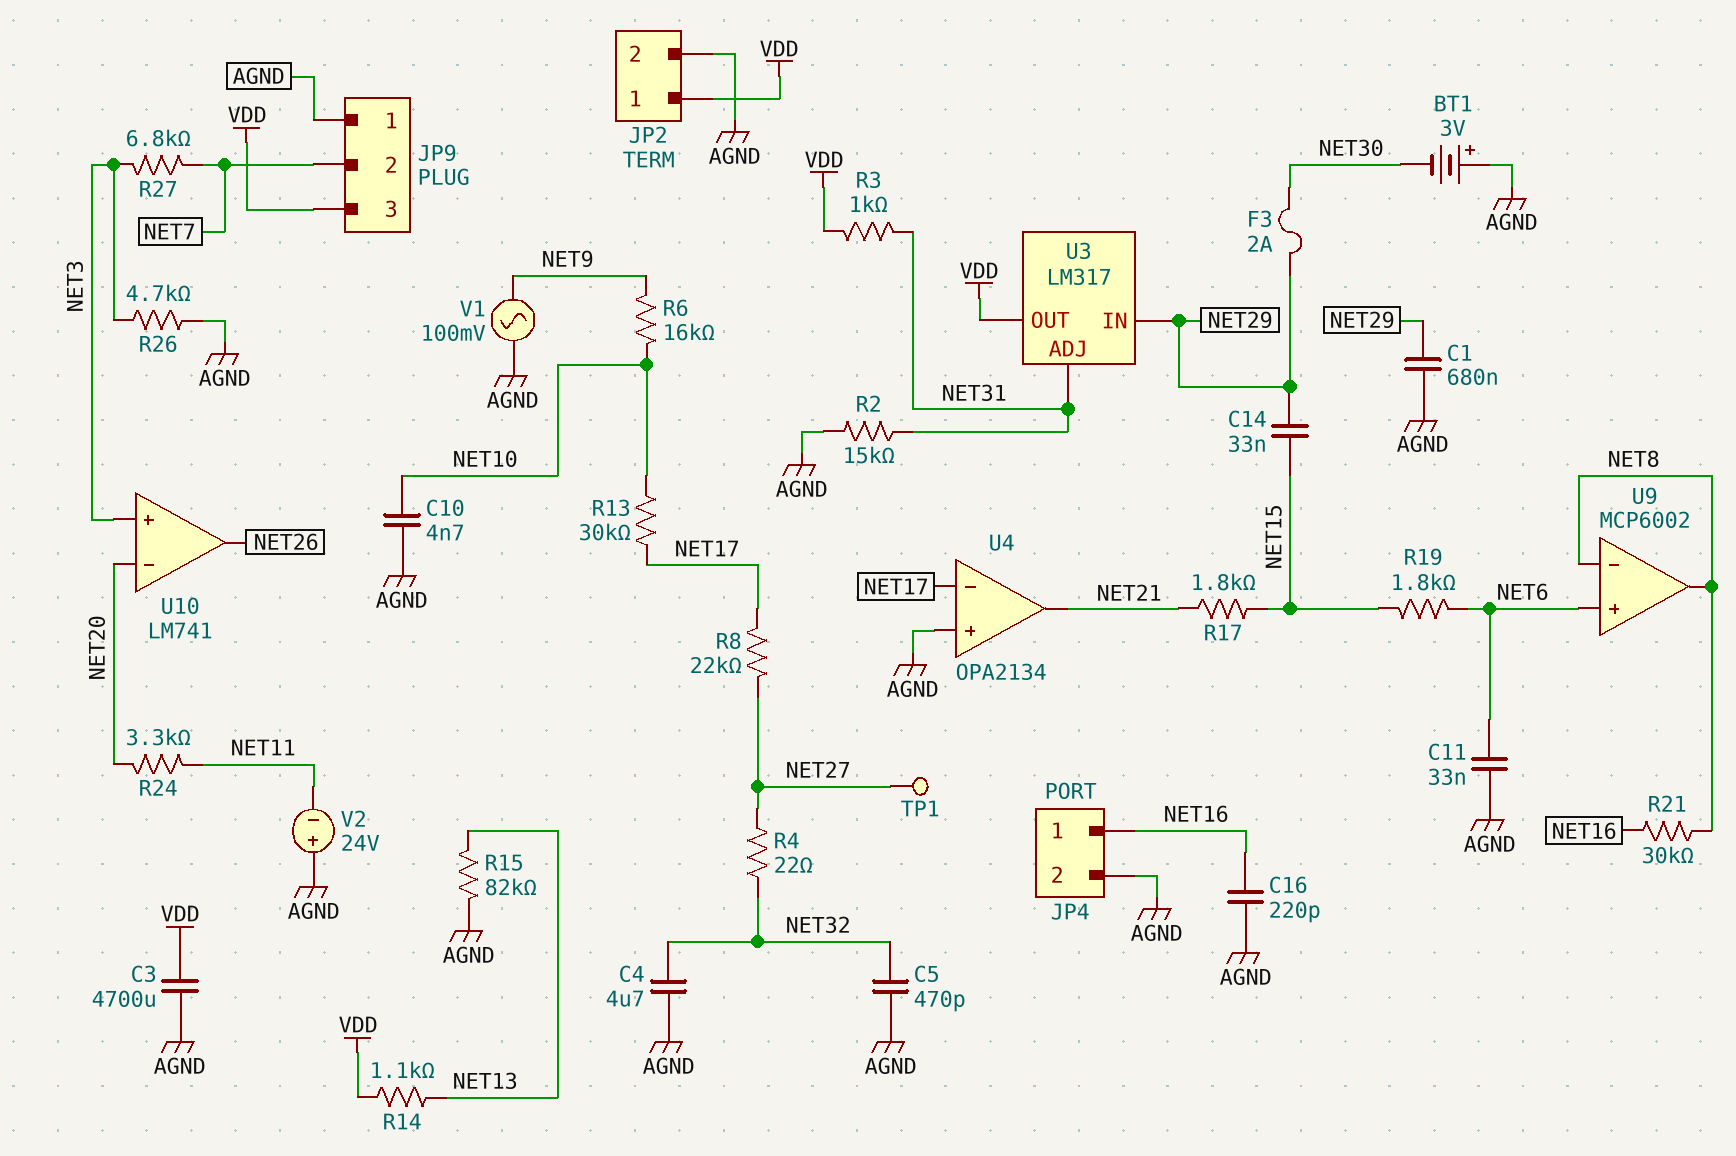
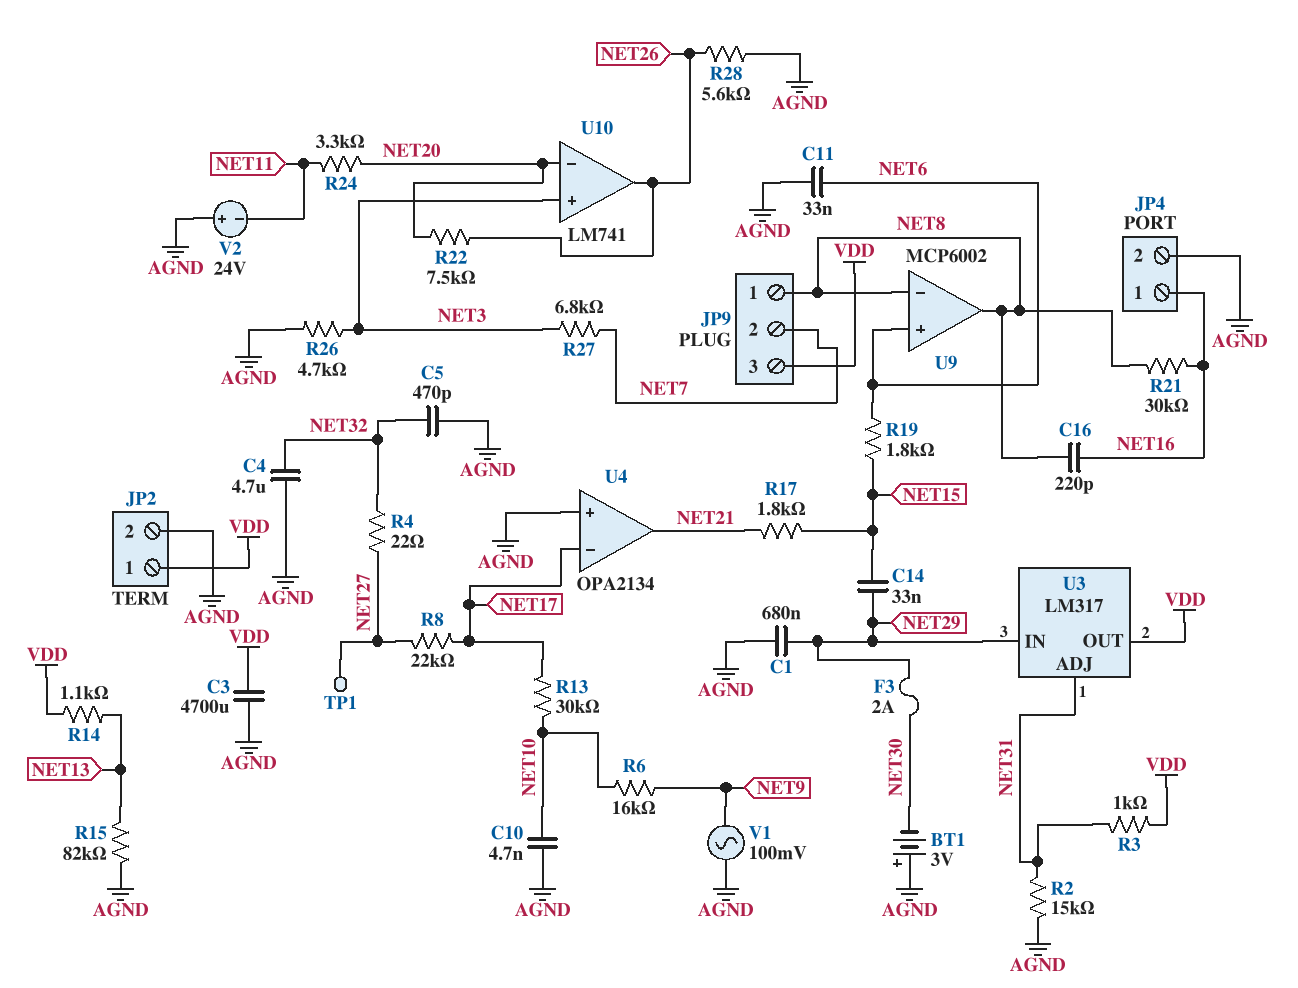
C16: 220pF (AGND, NET16) -> 220pF (NET8, NET16)
JP9 pin 1: AGND -> NET8
R22: none -> 7.5k (NET20, NET26)
R28: none -> 5.6k (AGND, NET26)

